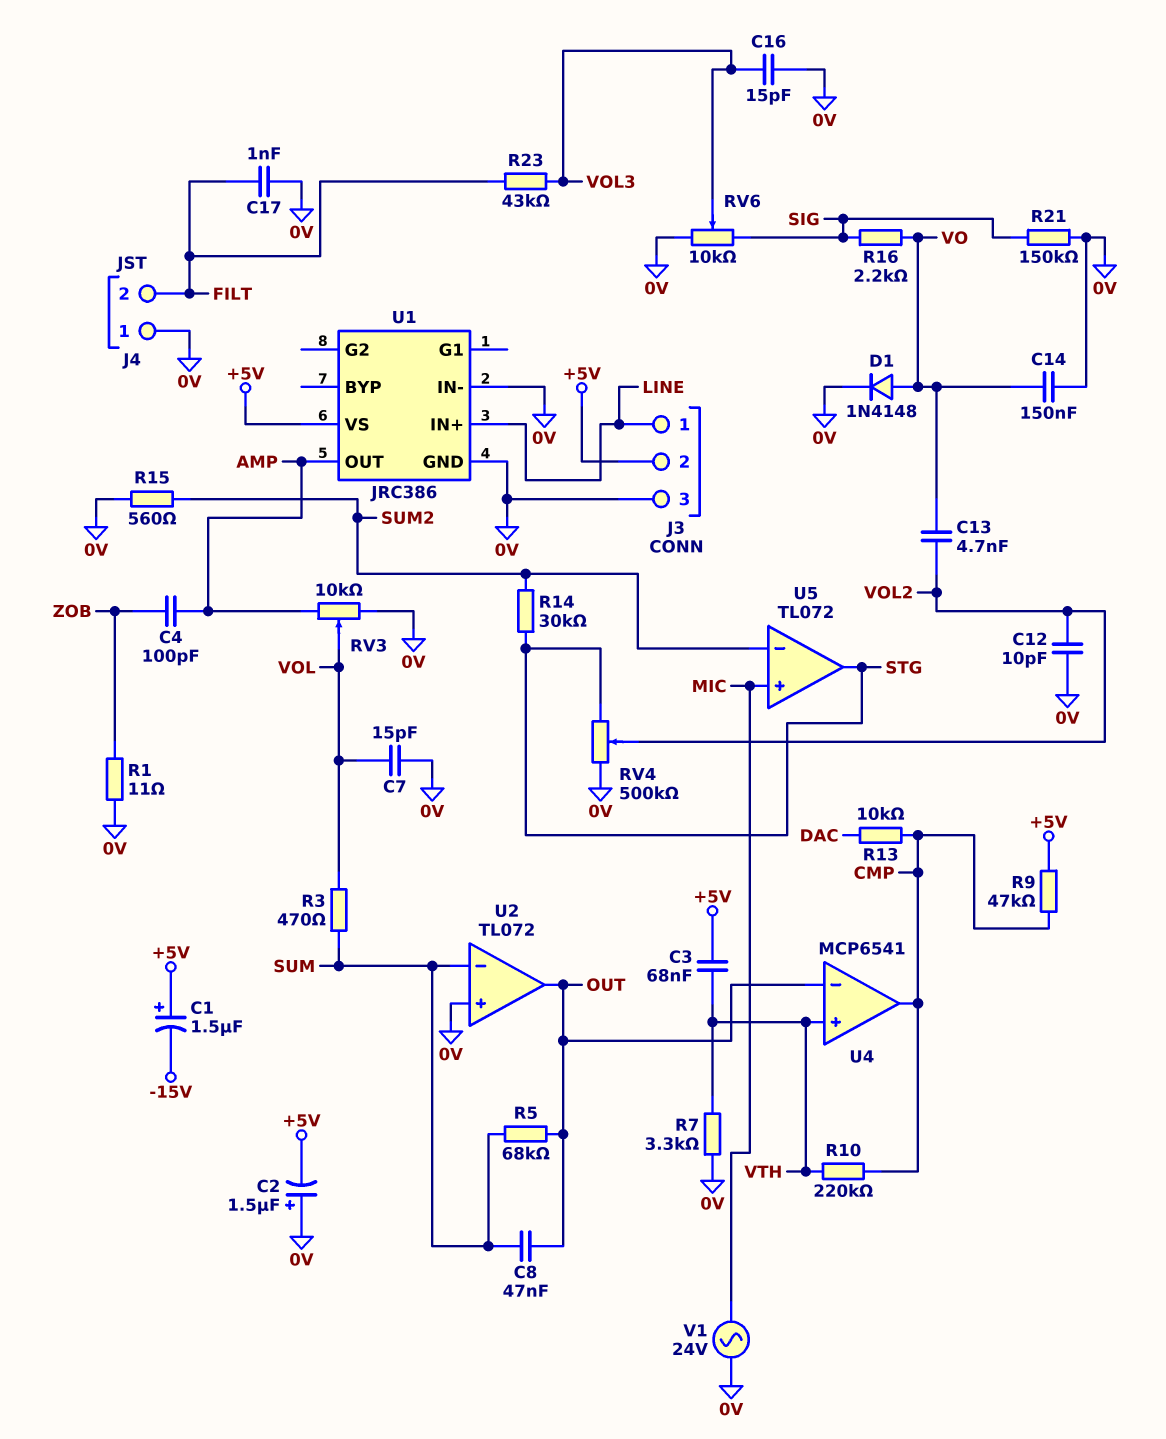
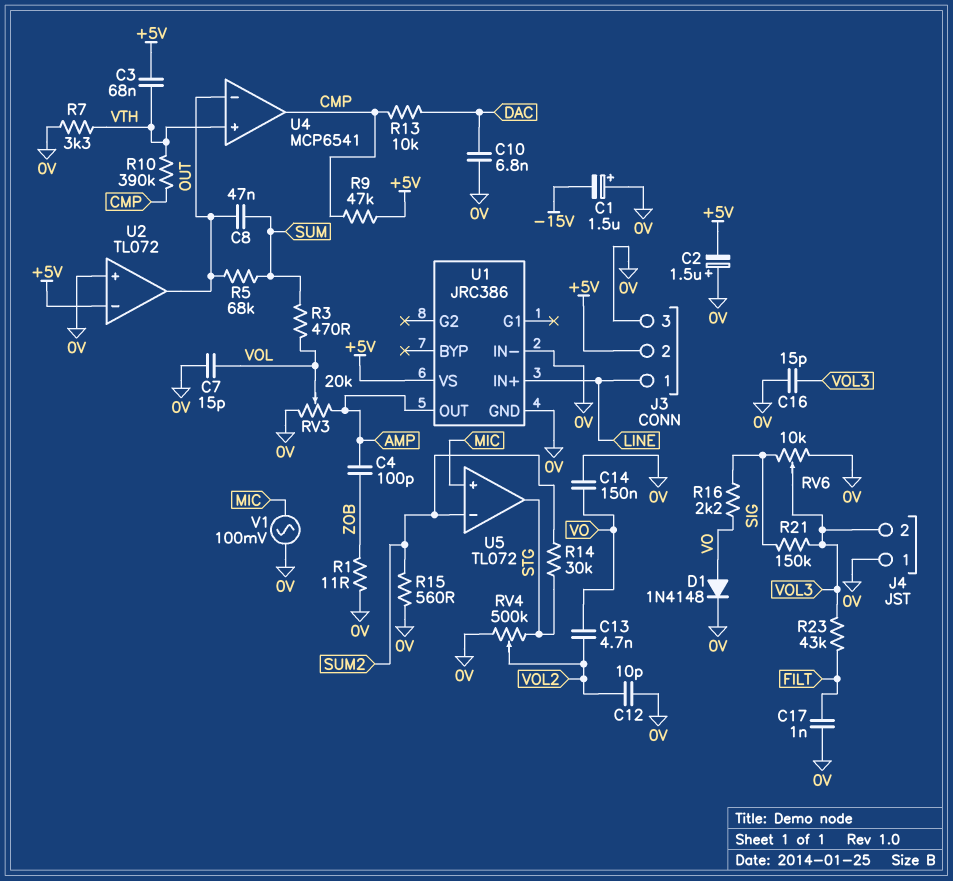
C1: 1.5uF (plus +5V, minus -15V) -> 1.5uF (plus 0V, minus -15V)
C10: none -> 6.8nF (0V, DAC)
J4 pin 2: FILT -> VOL3
R10: 220k (CMP, VTH) -> 390k (CMP, VTH)
R21: 150k (0V, SIG) -> 150k (SIG, VOL3)
RV3: 10k (0V, AMP, wiper VOL) -> 20k (0V, AMP, wiper VOL)
U2 pin in-: SUM -> +5V
V1: AC 24V (0V, MIC) -> AC 100mV (0V, MIC)

